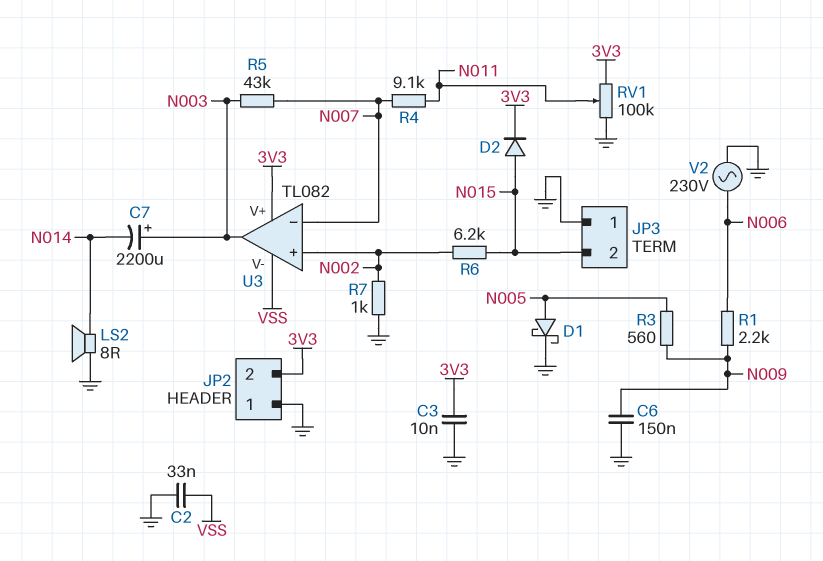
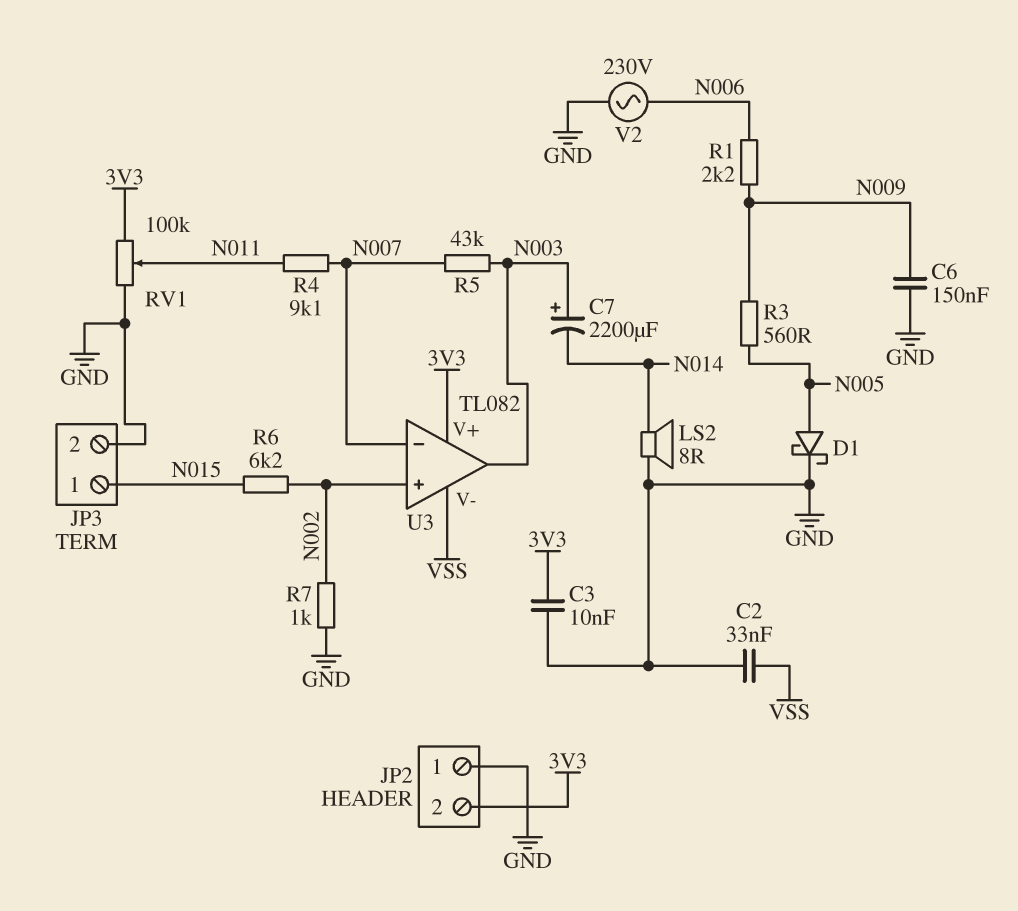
D2: diode (A N015, K 3V3) -> none
JP3 pin 1: GND -> N015
JP3 pin 2: N015 -> GND

